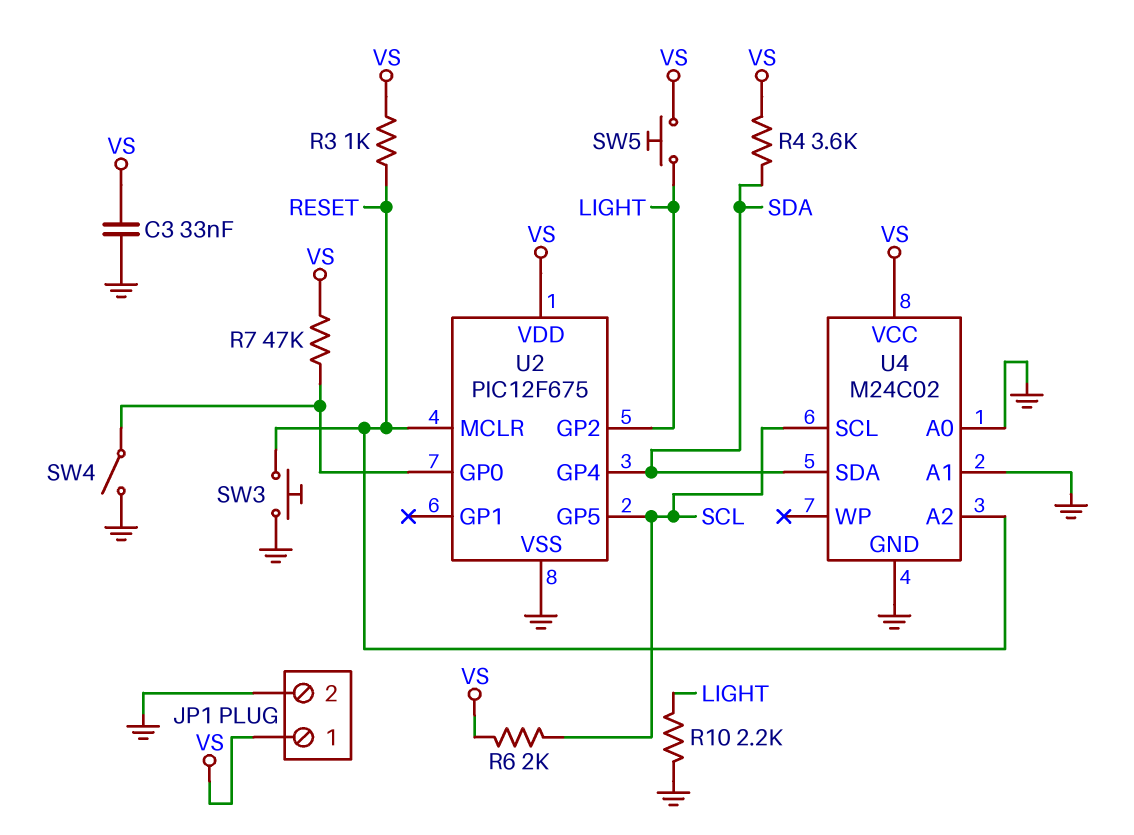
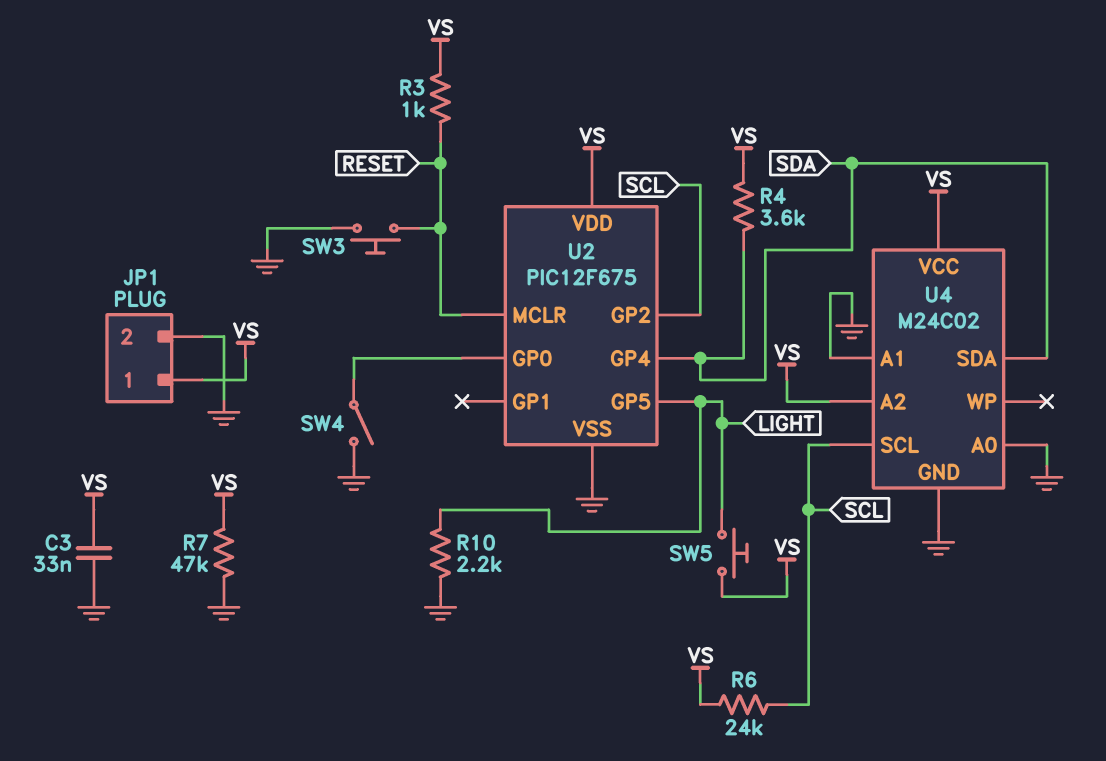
R6: 2k (SCL, VS) -> 24k (SCL, VS)
R7: 47k (U2/GP0, VS) -> 47k (GND, VS)
U2 pin GP2: LIGHT -> SCL
U2 pin GP5: SCL -> LIGHT
U4 pin A2: RESET -> VS

